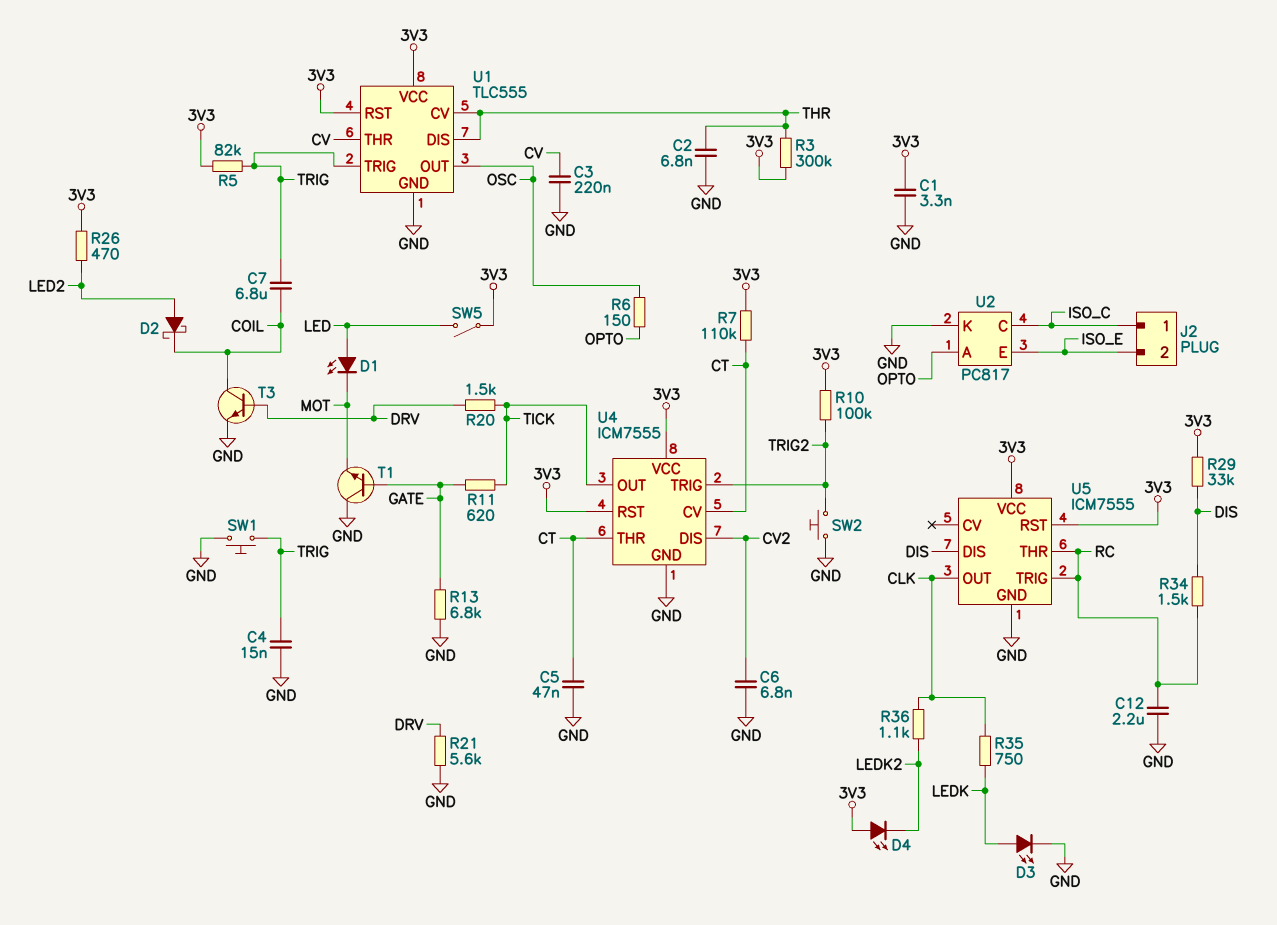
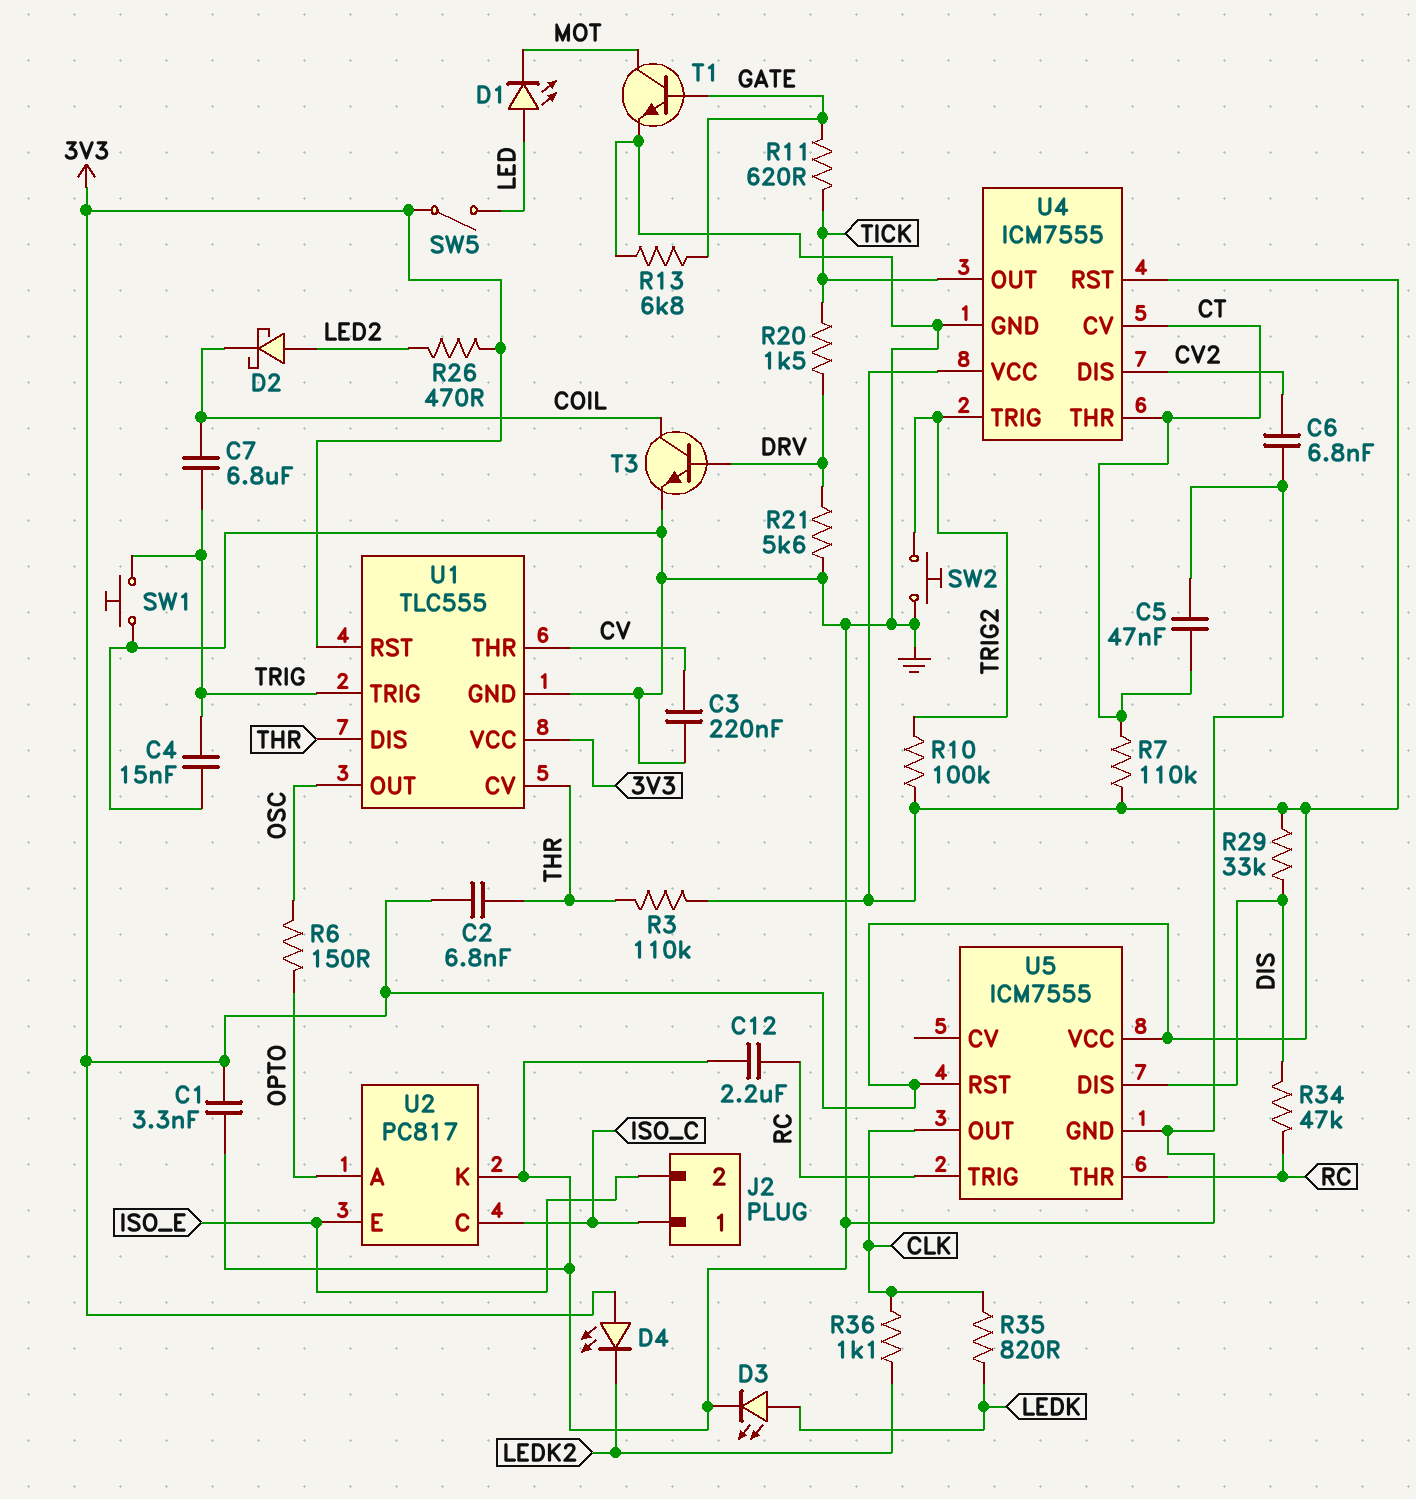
C2: 6.8nF (GND, THR) -> 6.8nF (3V3, THR)
R3: 300k (3V3, THR) -> 110k (3V3, THR)
R5: 82k (3V3, TRIG) -> none
R34: 1.5k (DIS, RC) -> 47k (DIS, RC)
R35: 750 (CLK, LEDK) -> 820 (CLK, LEDK)
T1: NPN (B GATE, C GND, E MOT) -> NPN (B GATE, C MOT, E GND)

